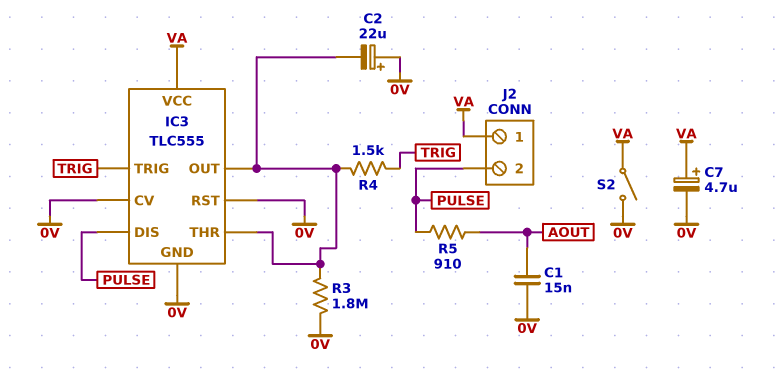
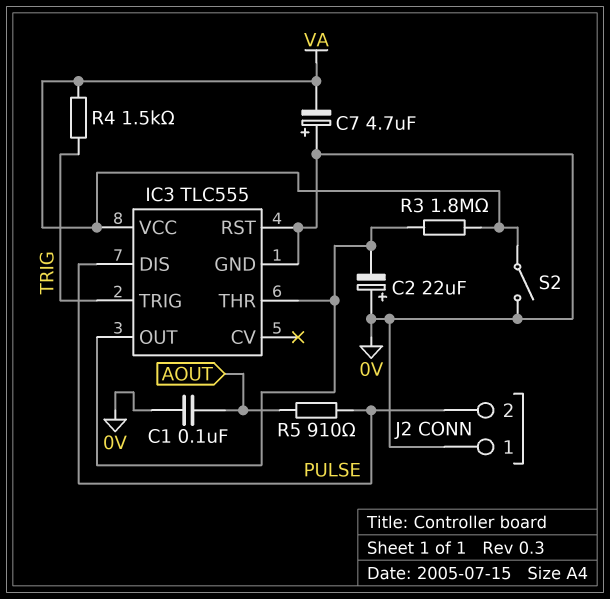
C1: 15nF (0V, AOUT) -> 100nF (0V, AOUT)
C7: 4.7uF (plus VA, minus 0V) -> 4.7uF (plus 0V, minus VA)
IC3 pin CV: 0V -> none
J2 pin 1: VA -> 0V
R3: 1.8M (0V, IC3/OUT) -> 1.8M (IC3/OUT, VA)
R4: 1.5k (IC3/OUT, TRIG) -> 1.5k (TRIG, VA)

